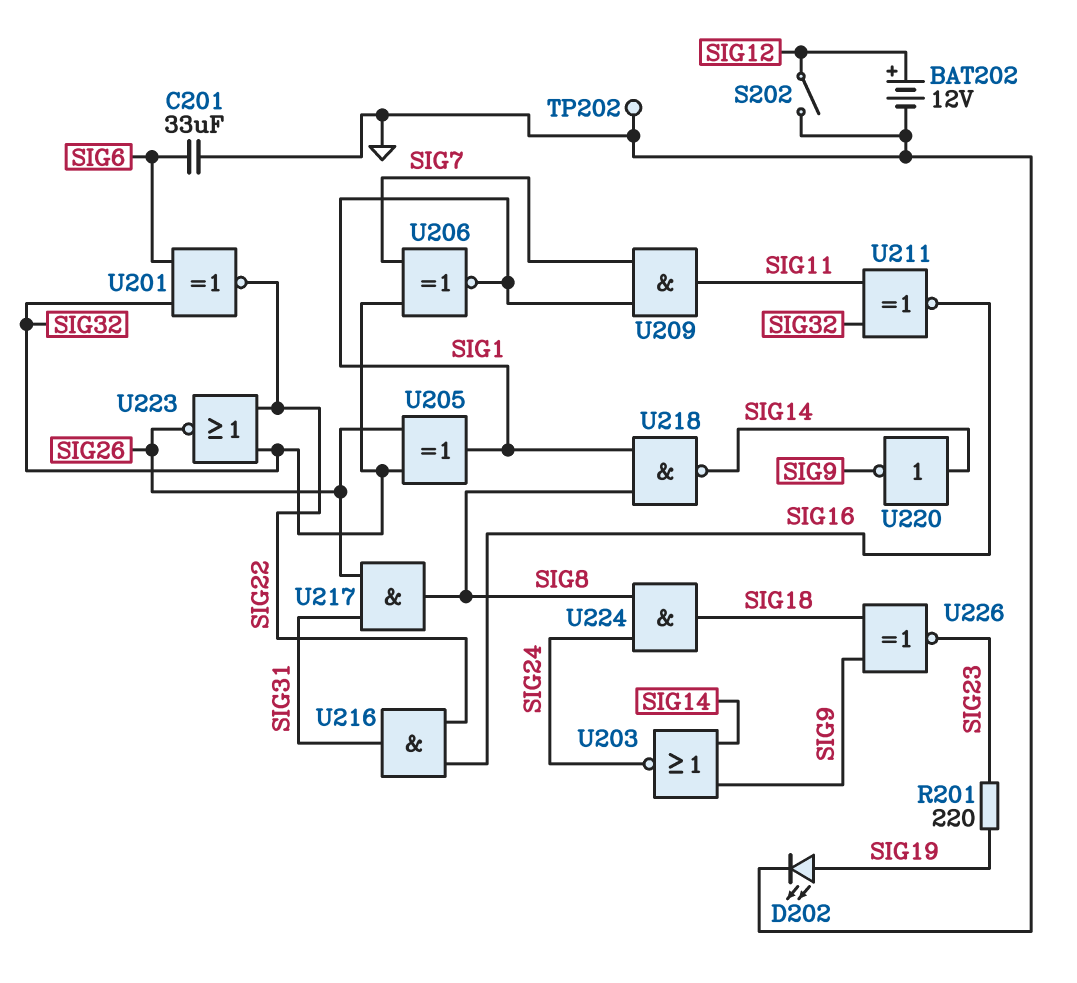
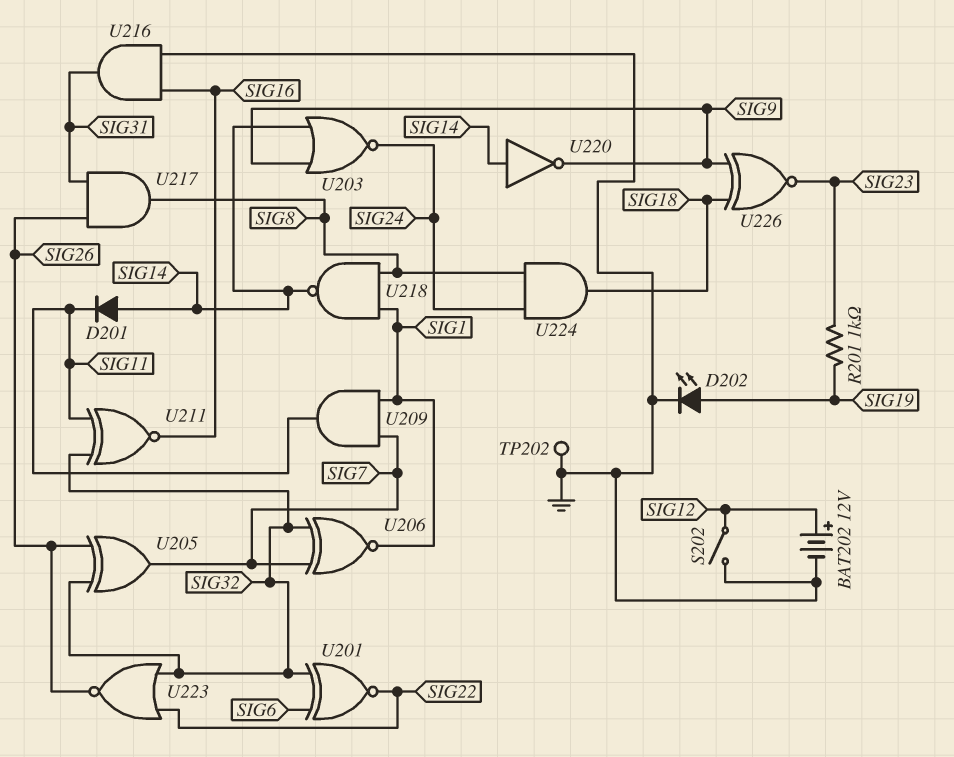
C201: 33uF (GND, SIG6) -> none
D201: none -> diode (A SIG14, K SIG11)
R201: 220 (SIG19, SIG23) -> 1k (SIG19, SIG23)
U205: XOR (in SIG26, in SIG32, out SIG1) -> XOR (in SIG26, in SIG32, out SIG7)
U216: AND (in SIG16, in SIG22, out SIG31) -> AND (in GND, in SIG16, out SIG31)

